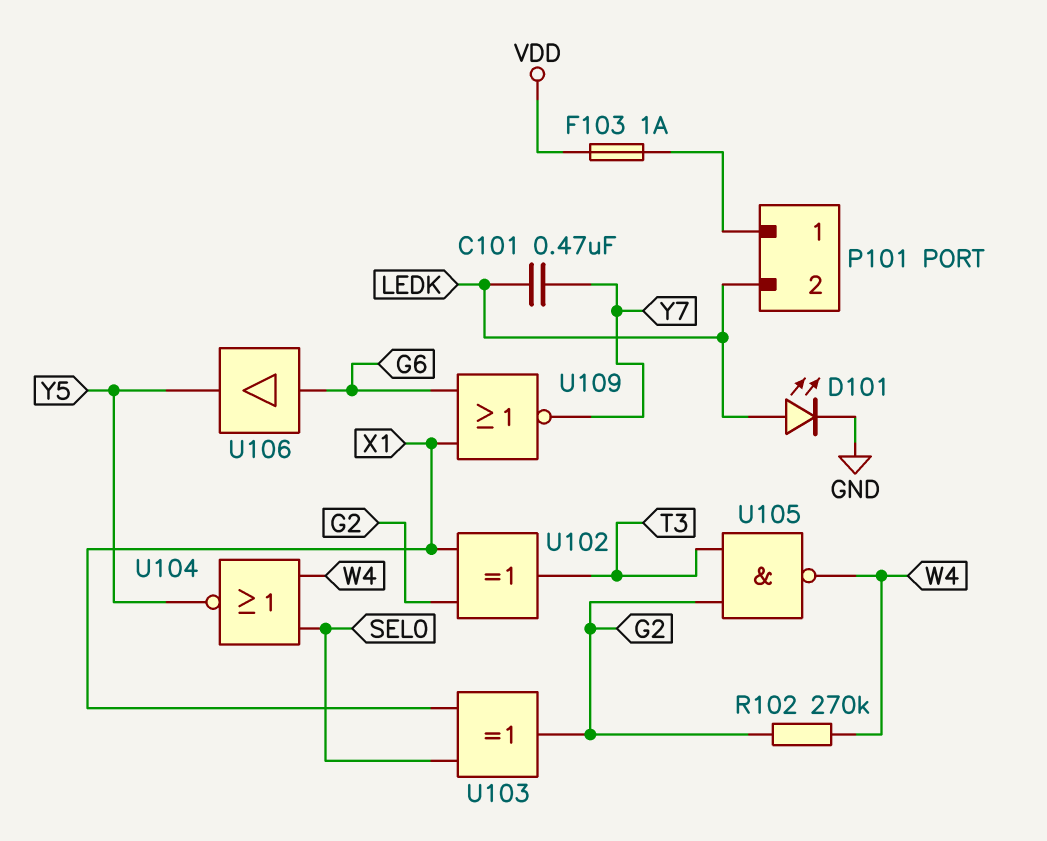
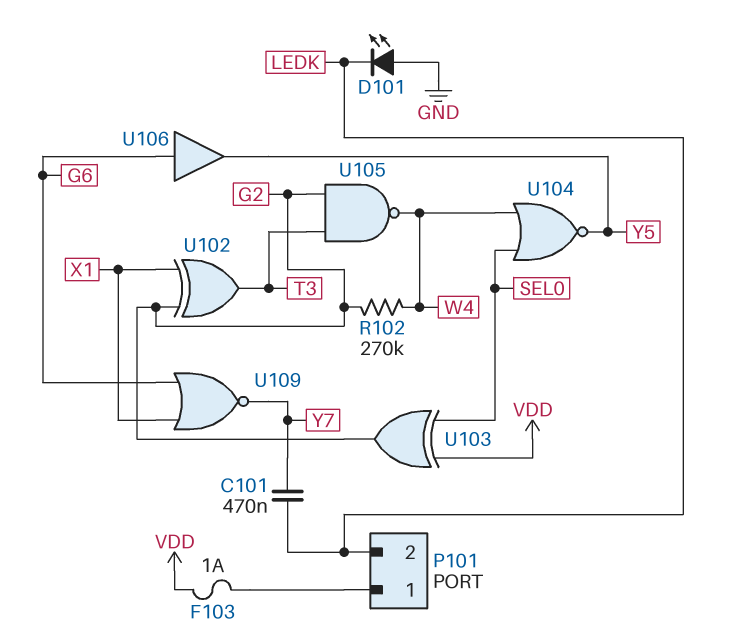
D101: LED (A LEDK, K GND) -> LED (A GND, K LEDK)
U103: XOR (in SEL0, in X1, out G2) -> XOR (in SEL0, in VDD, out G2)

